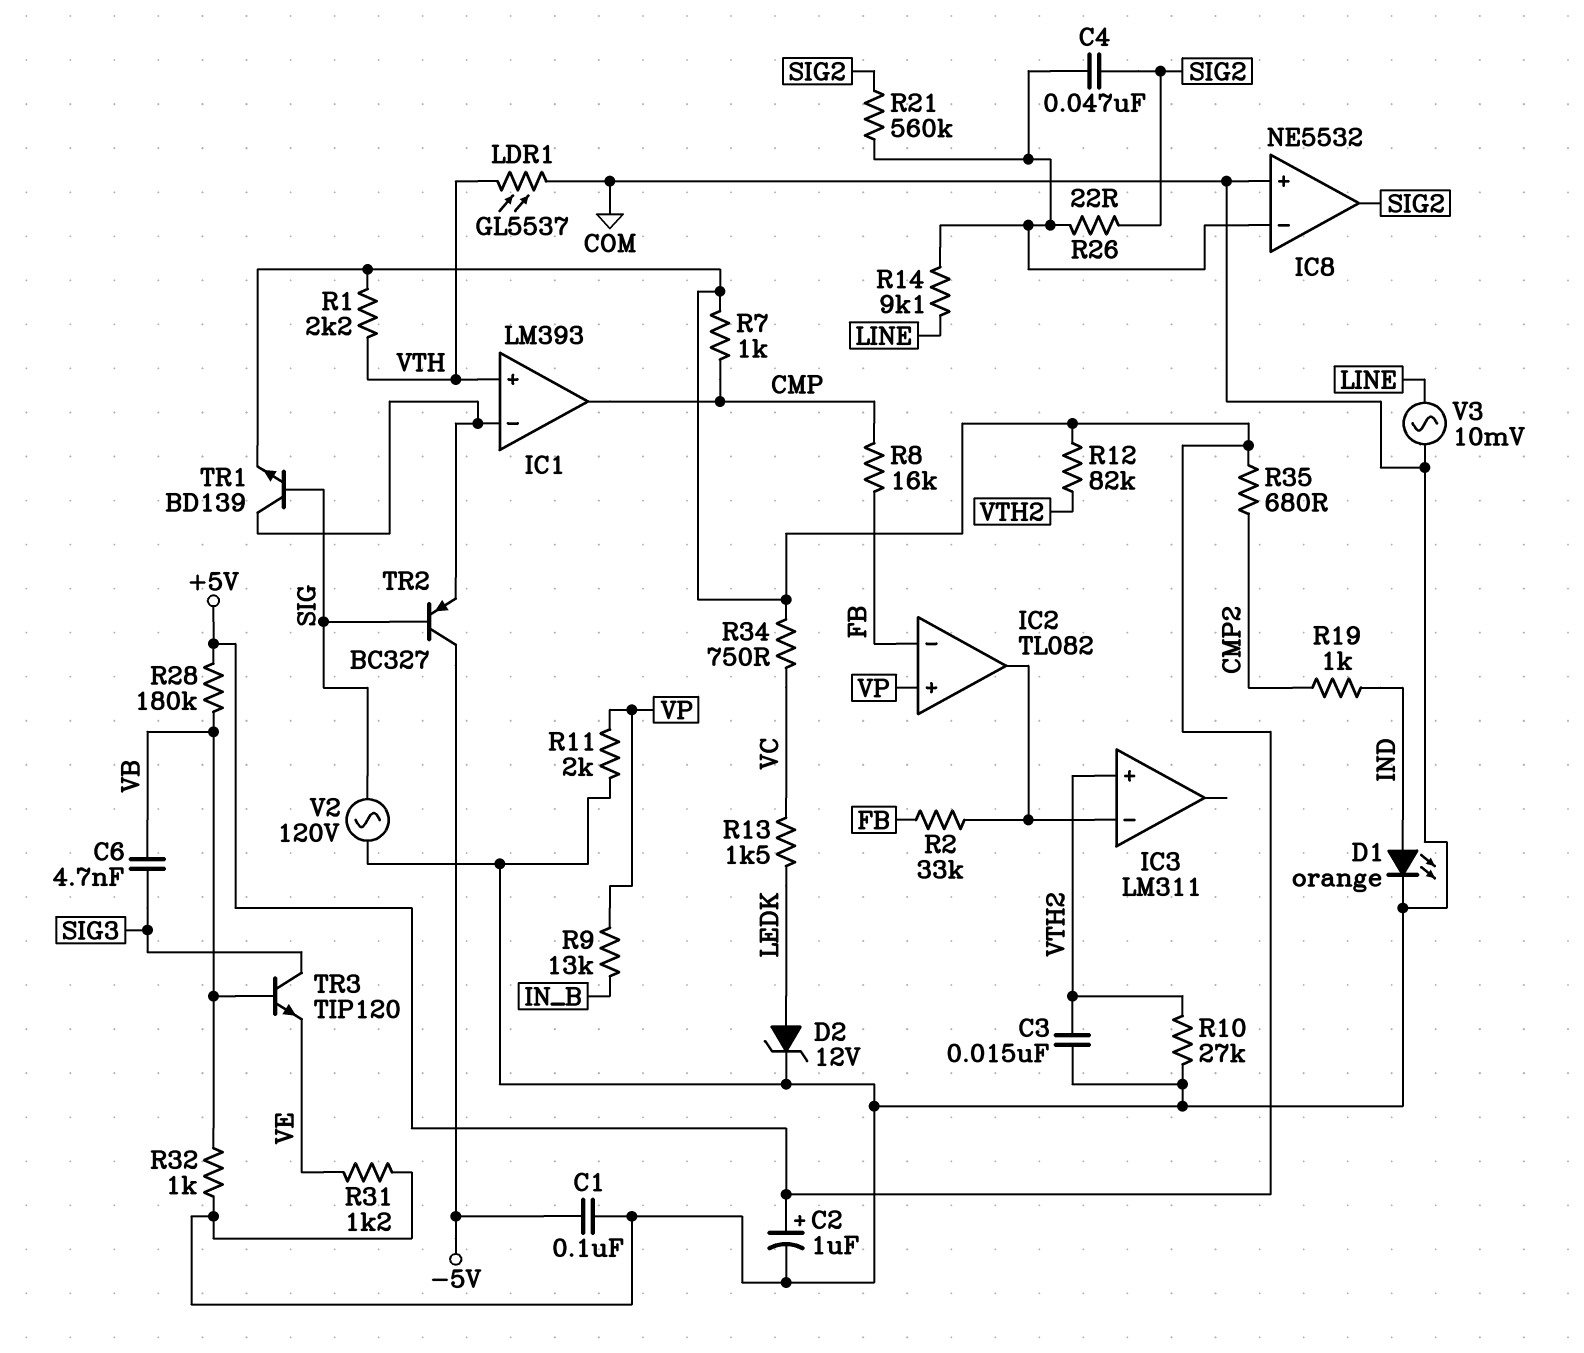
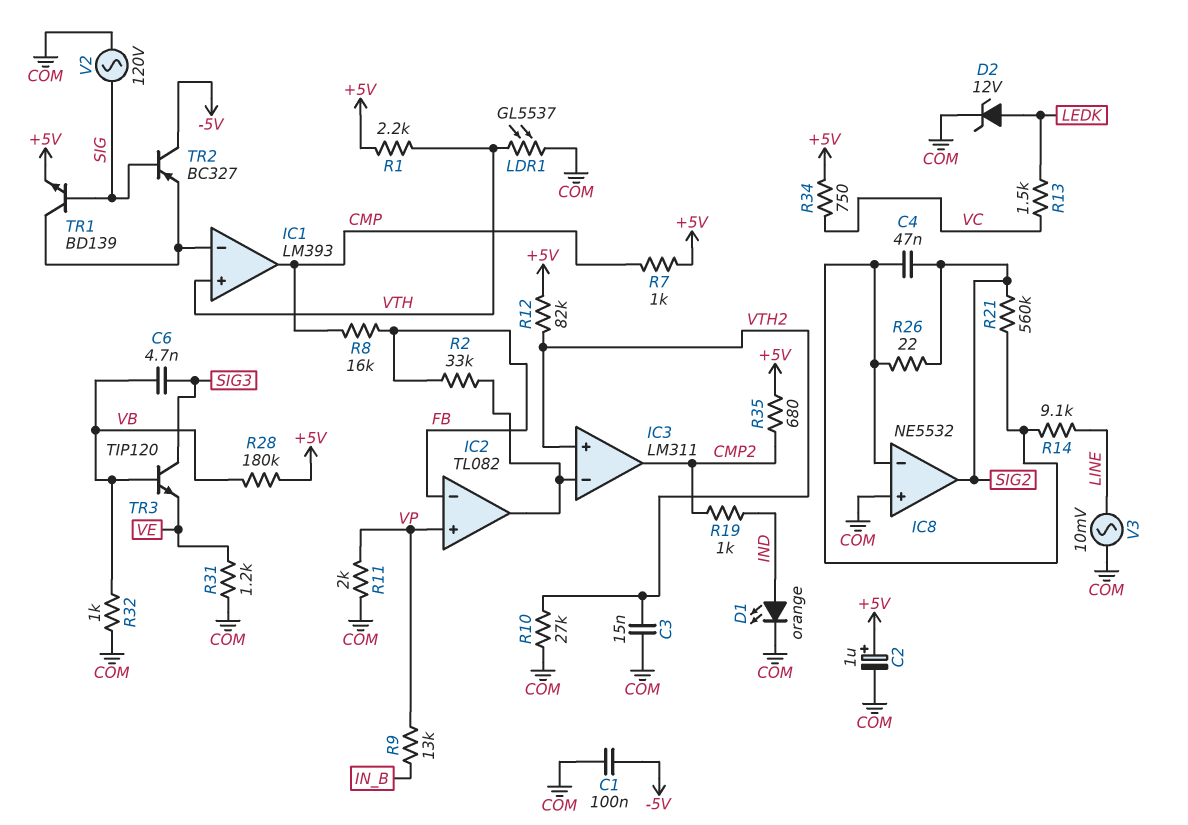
IC3 pin out: none -> CMP2

